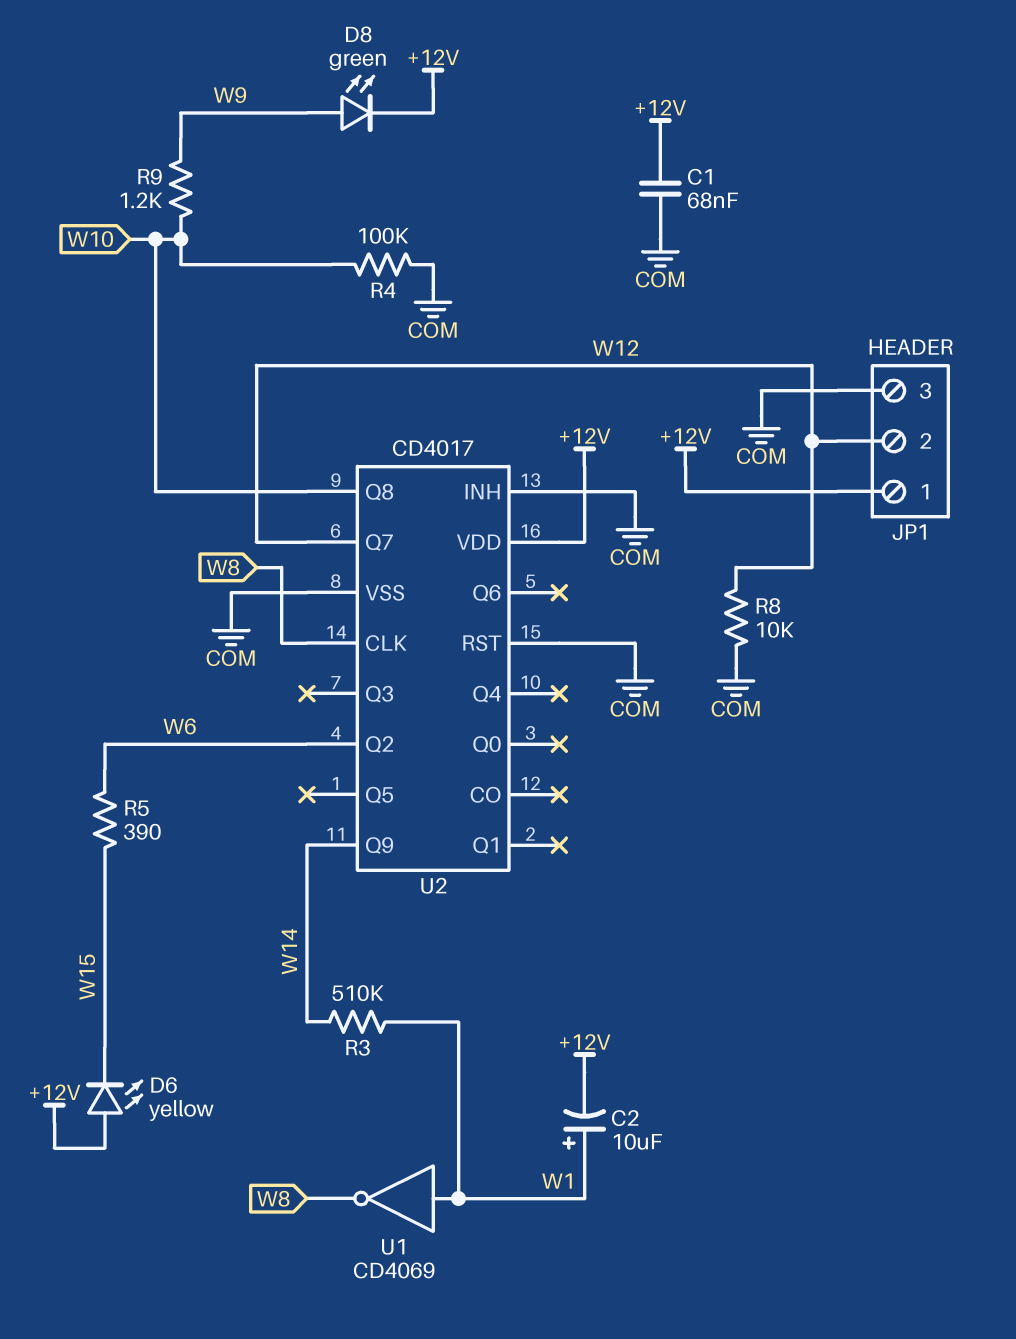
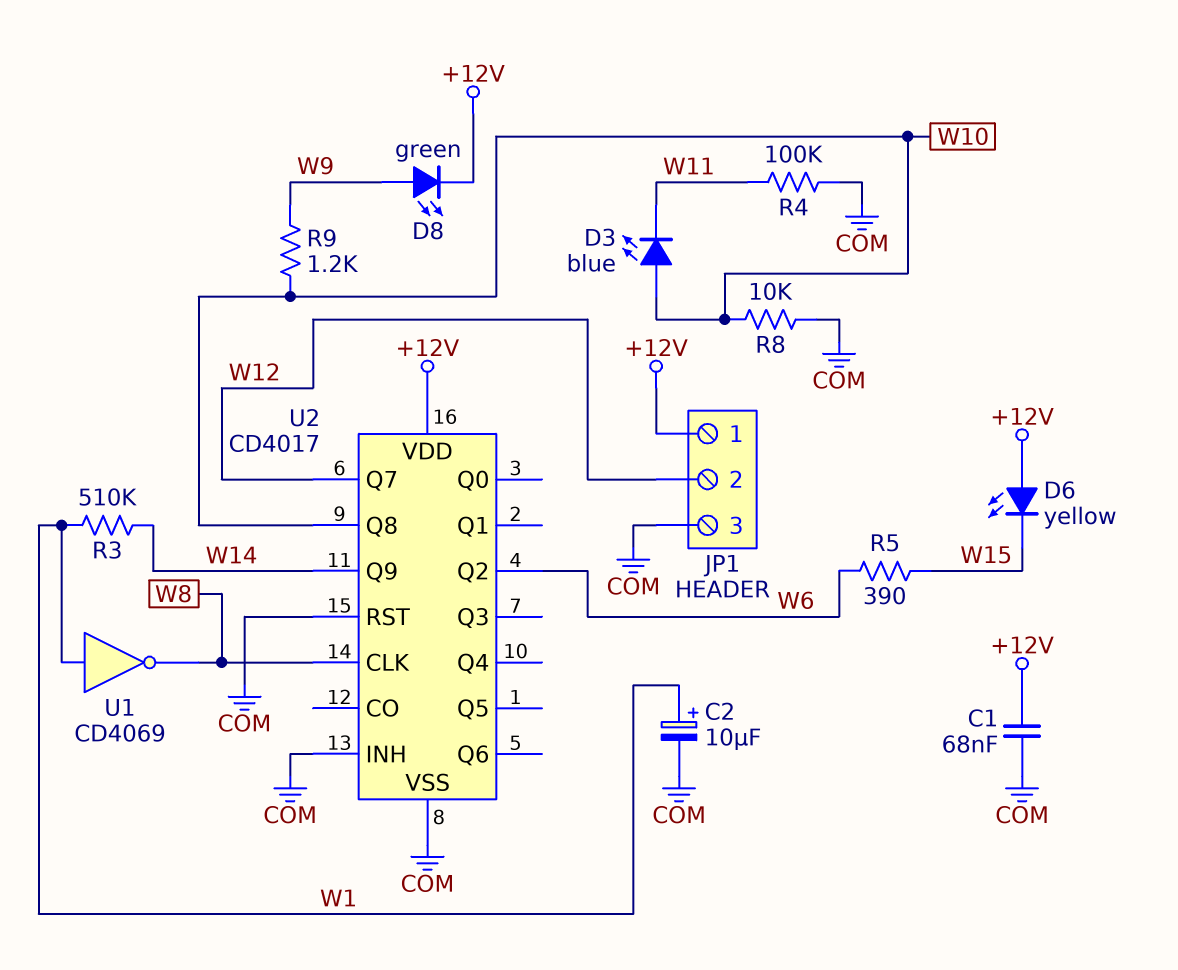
C2: 10uF (plus W1, minus +12V) -> 10uF (plus W1, minus COM)
D3: none -> LED blue (A W10, K W11)
R4: 100k (COM, W10) -> 100k (COM, W11)
R8: 10k (COM, W12) -> 10k (COM, W10)

